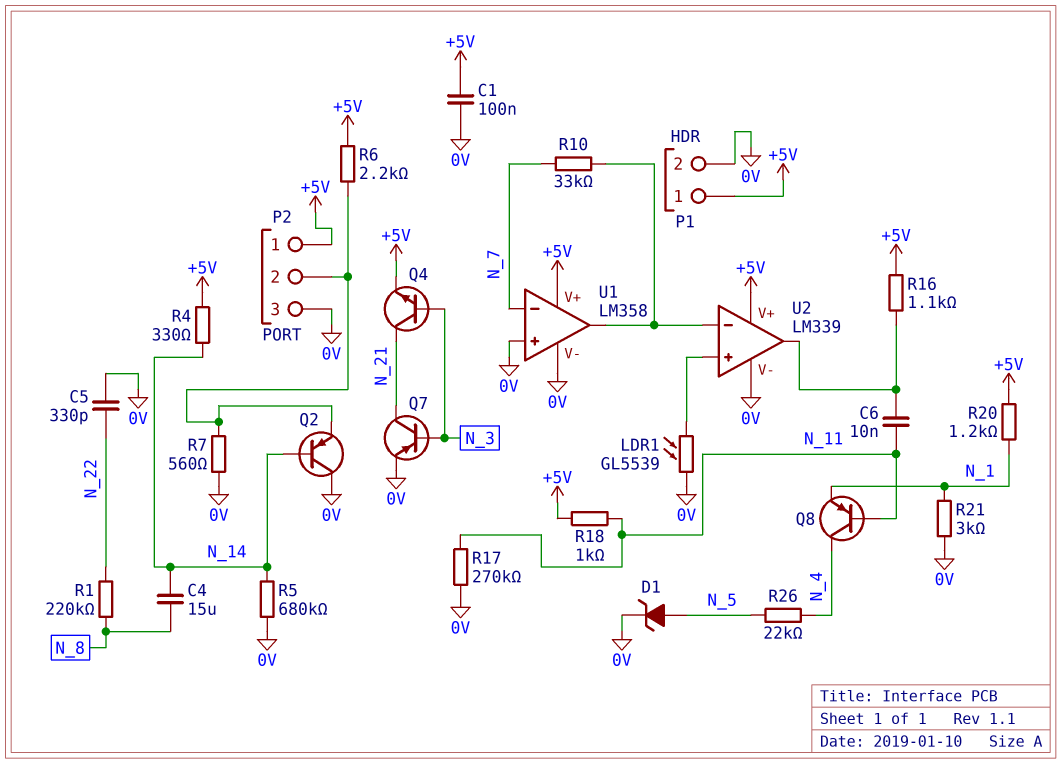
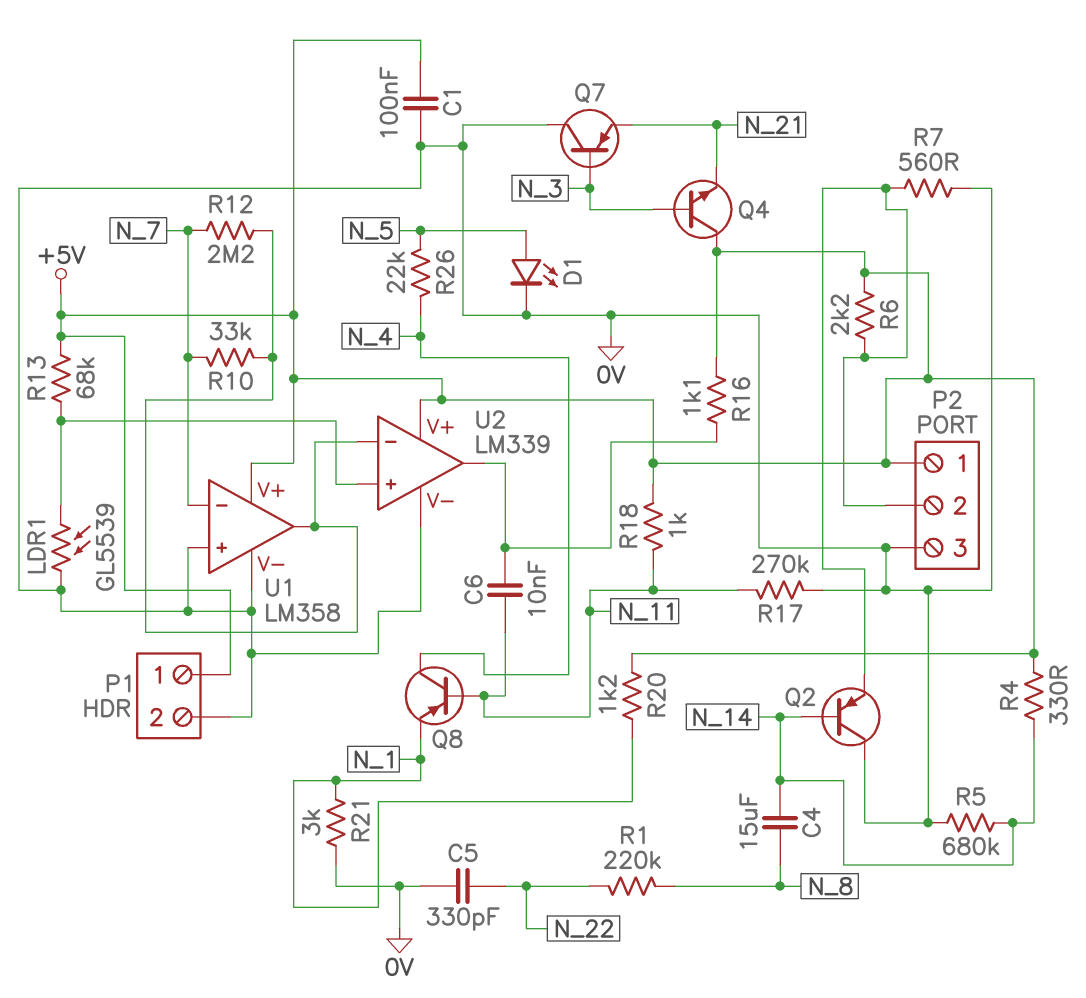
D1: zener (A N_5, K 0V) -> LED (A N_5, K 0V)
Q4: NPN (B N_3, C N_21, E +5V) -> NPN (B N_3, C +5V, E N_21)
Q7: PNP (B N_3, C N_21, E 0V) -> PNP (B N_3, C 0V, E N_21)
R12: none -> 2.2M (N_7, U1/out)
R13: none -> 68k (+5V, U2/in+)

